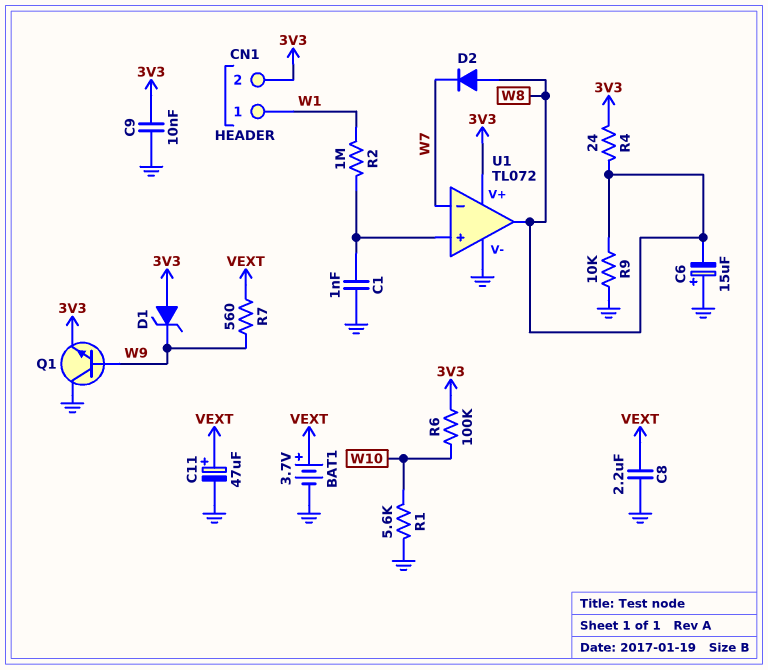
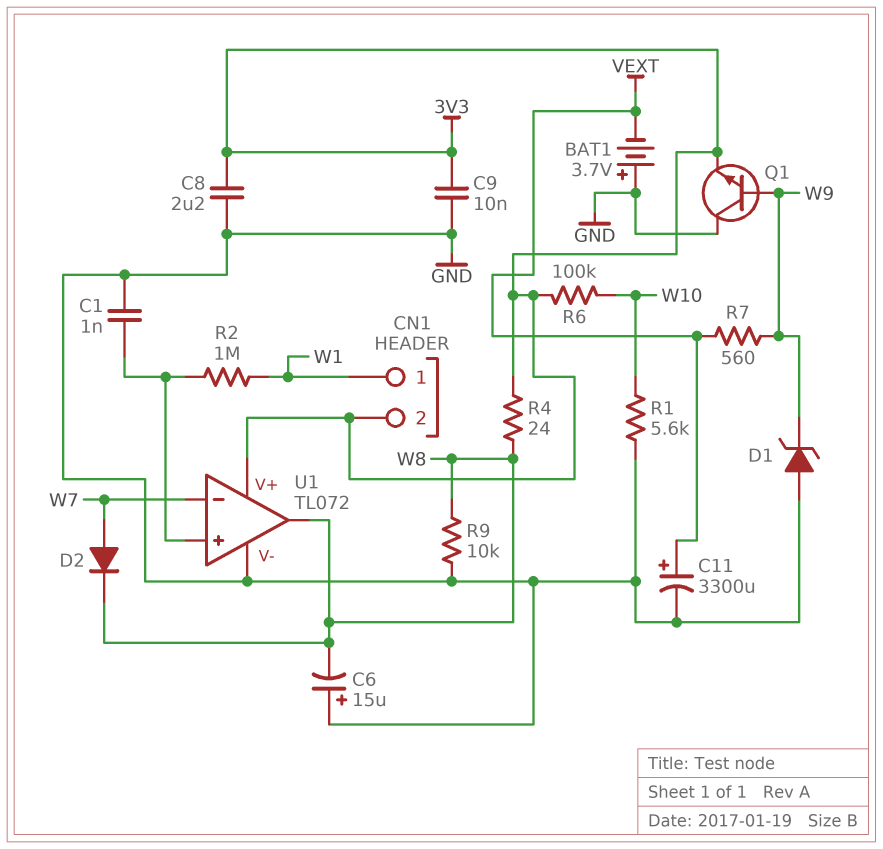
BAT1: 3.7V (plus VEXT, minus GND) -> 3.7V (plus GND, minus VEXT)
C8: 2.2uF (GND, VEXT) -> 2.2uF (3V3, GND)
C11: 47uF (plus VEXT, minus GND) -> 3300uF (plus VEXT, minus GND)
D1: zener (A 3V3, K W9) -> zener (A GND, K W9)
D2: diode (A W8, K W7) -> diode (A W7, K W8)

